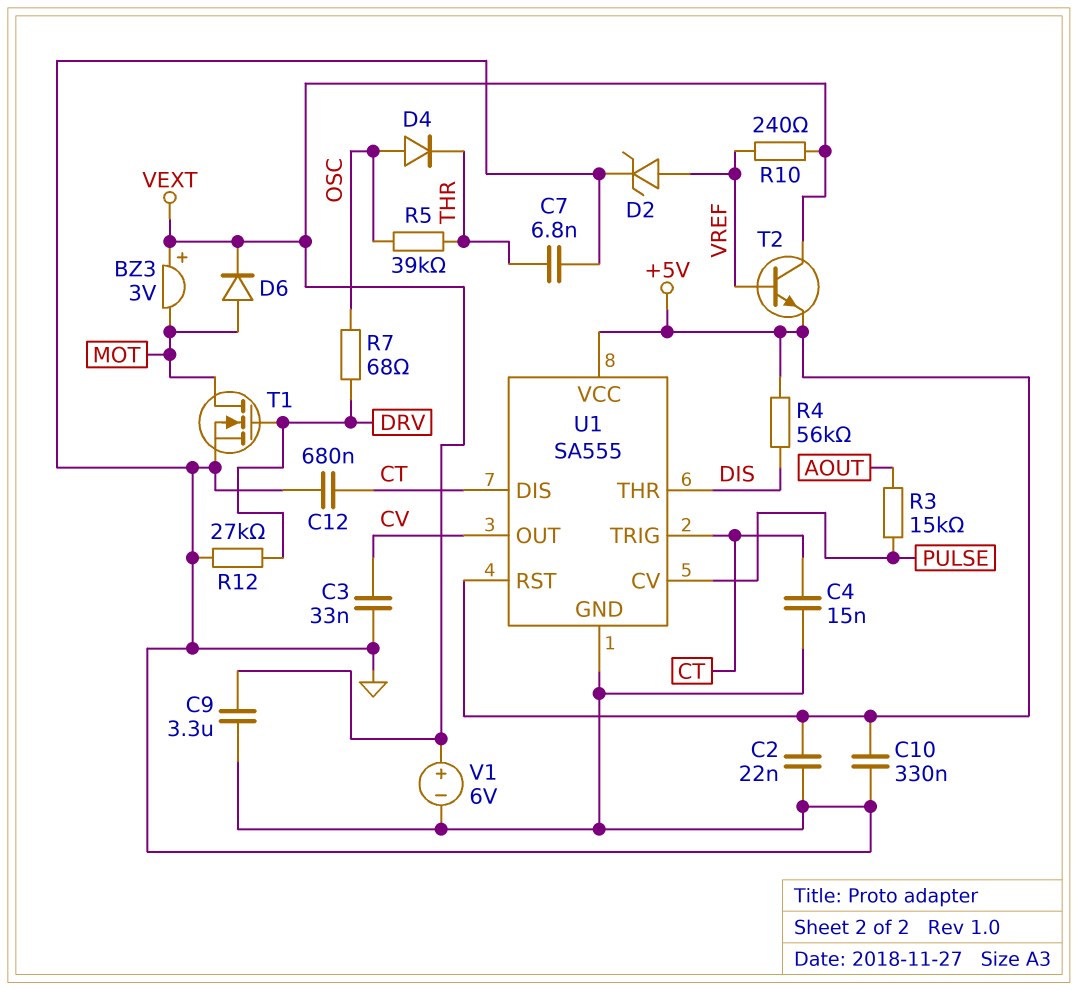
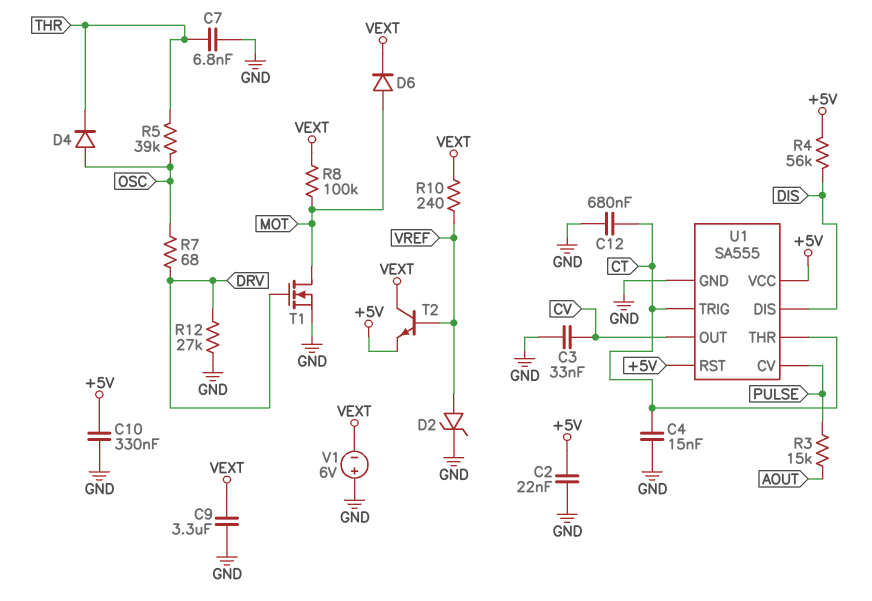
BZ3: buzzer 3V (plus VEXT, minus MOT) -> none
R8: none -> 100k (MOT, VEXT)
U1 pin DIS: CT -> DIS
U1 pin THR: DIS -> CT
V1: 6V (plus VEXT, minus GND) -> 6V (plus GND, minus VEXT)

